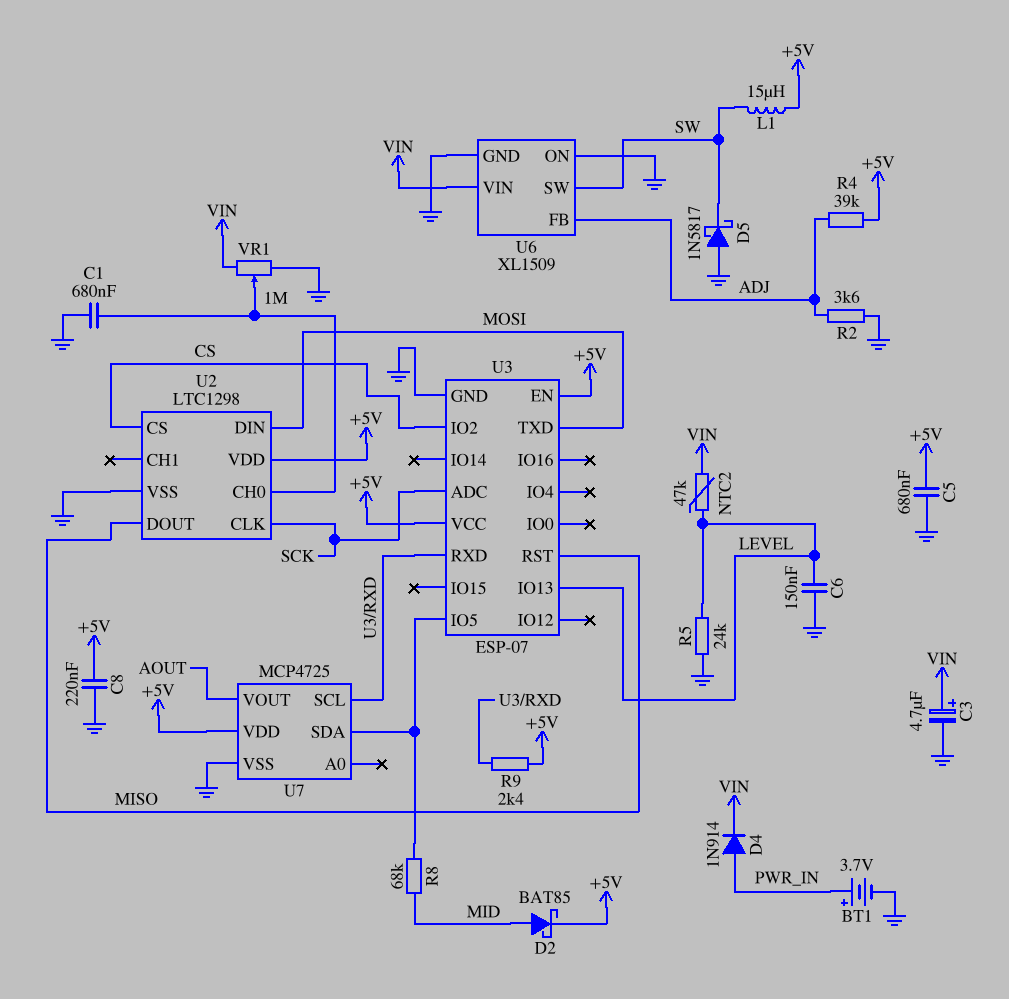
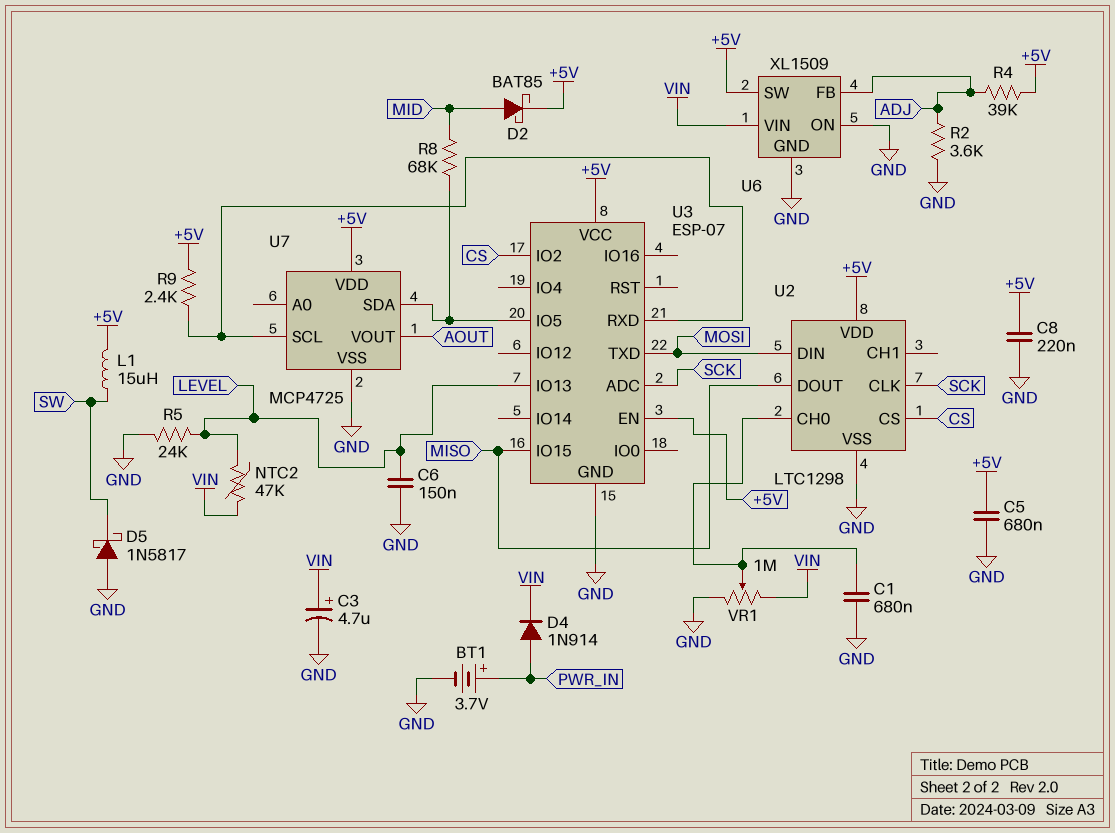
U3 pin IO15: none -> MISO
U3 pin RST: MISO -> none
U6 pin SW: SW -> +5V

